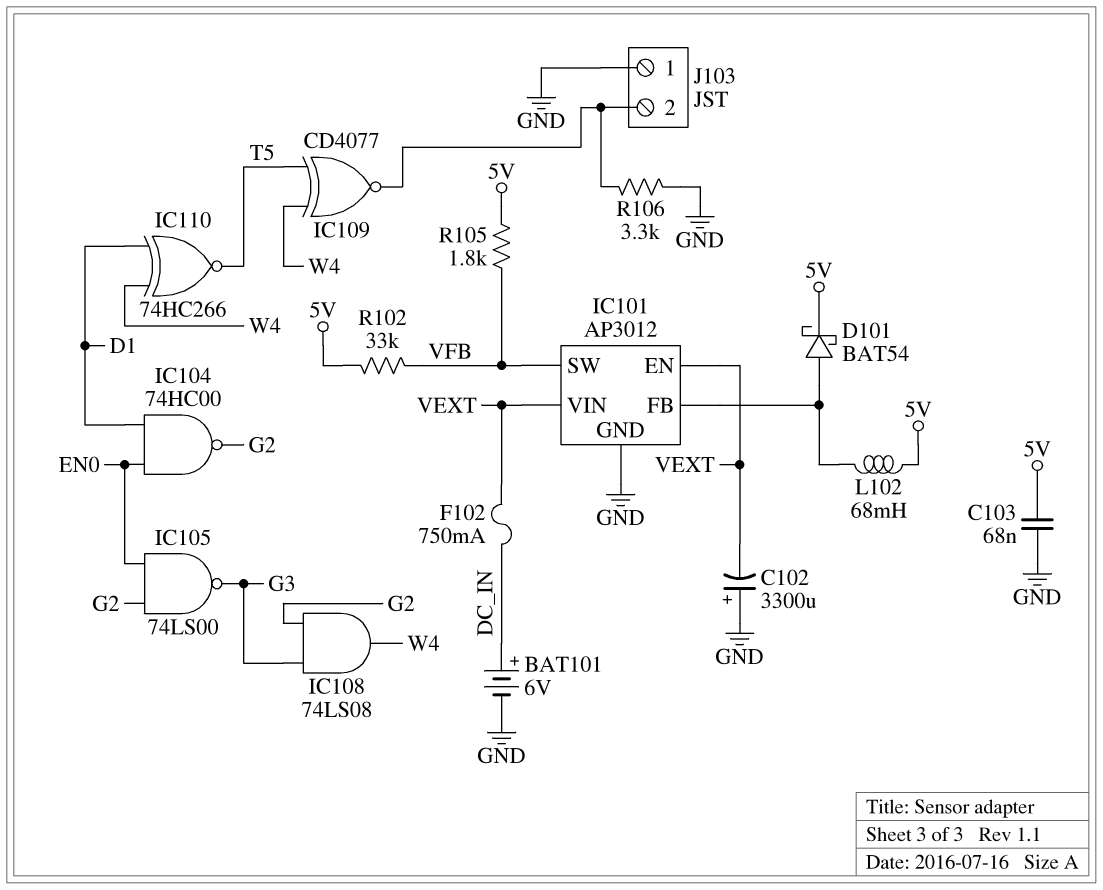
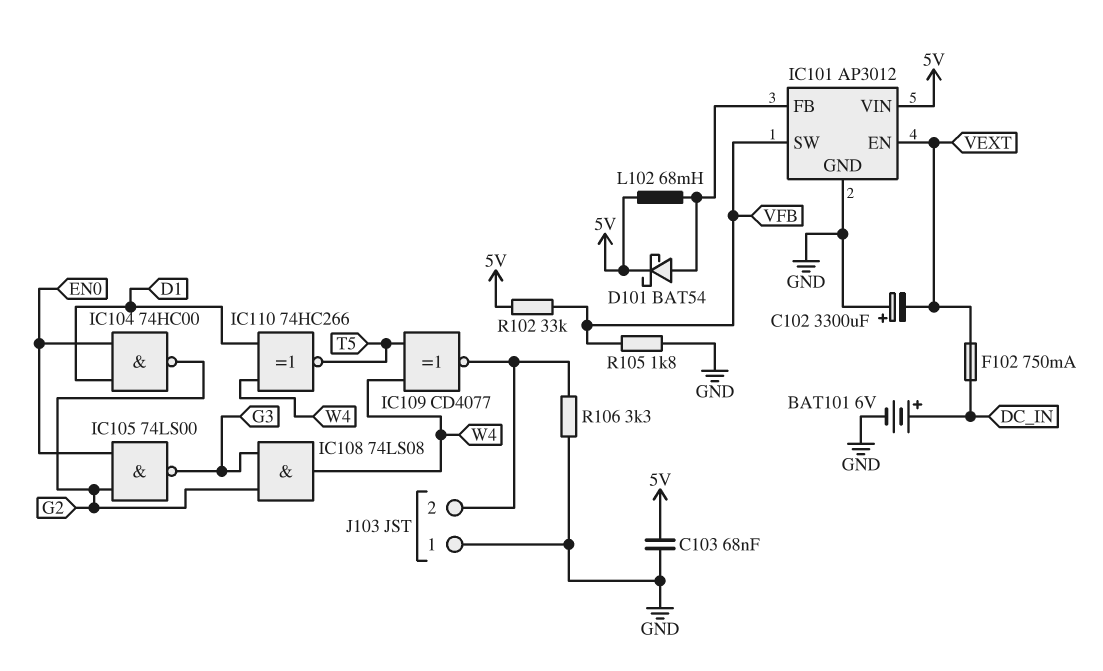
IC101 pin VIN: VEXT -> 5V
R105: 1.8k (5V, VFB) -> 1.8k (GND, VFB)

